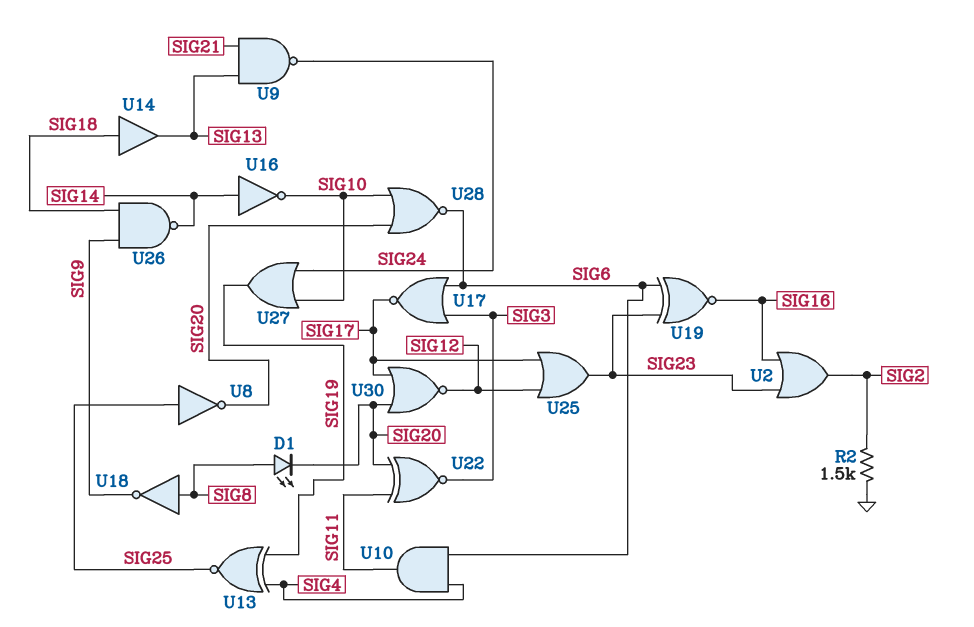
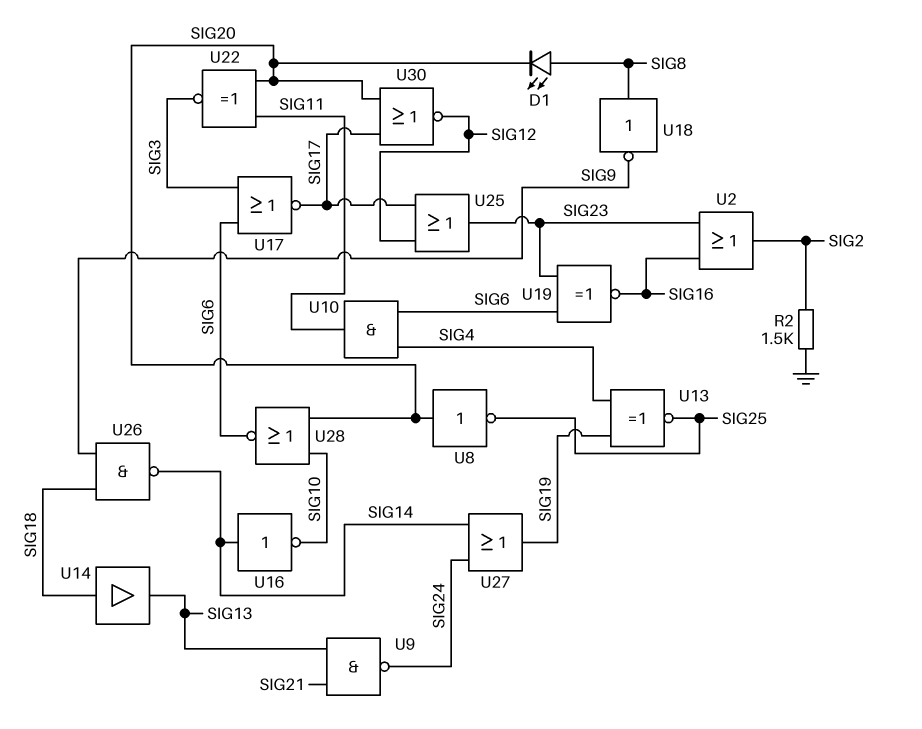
U8: NOT (in SIG25, out SIG20) -> NOT (in SIG20, out SIG25)
U27: OR (in SIG10, in SIG24, out SIG19) -> OR (in SIG14, in SIG24, out SIG19)

